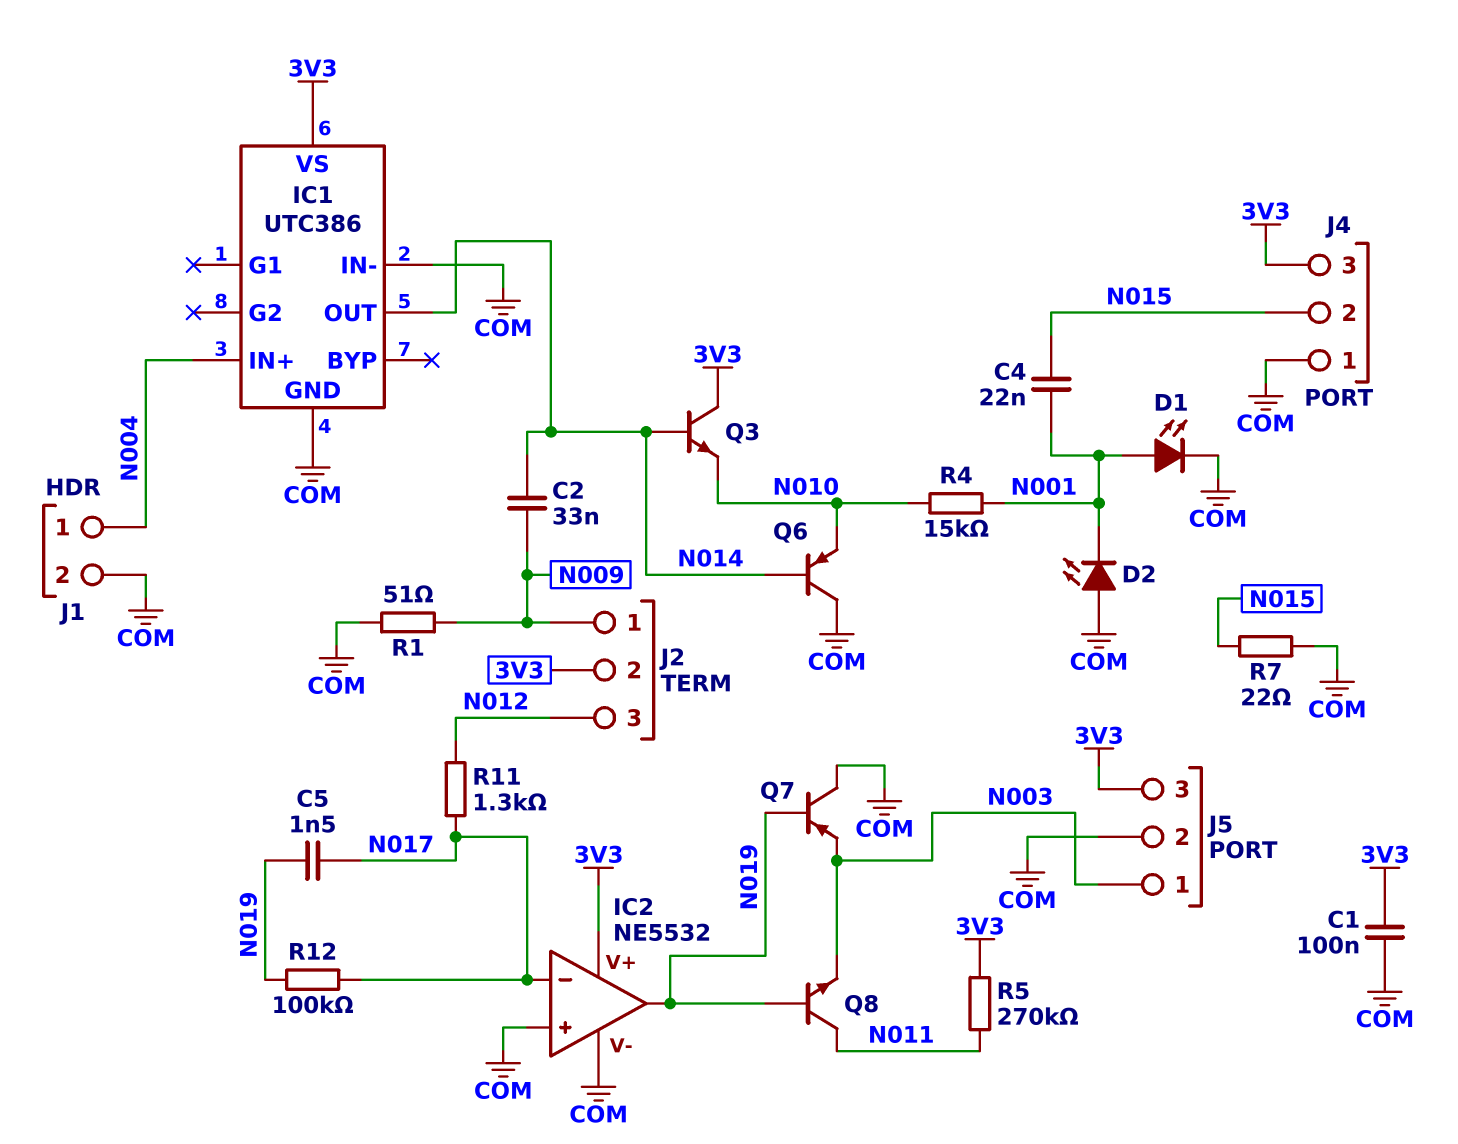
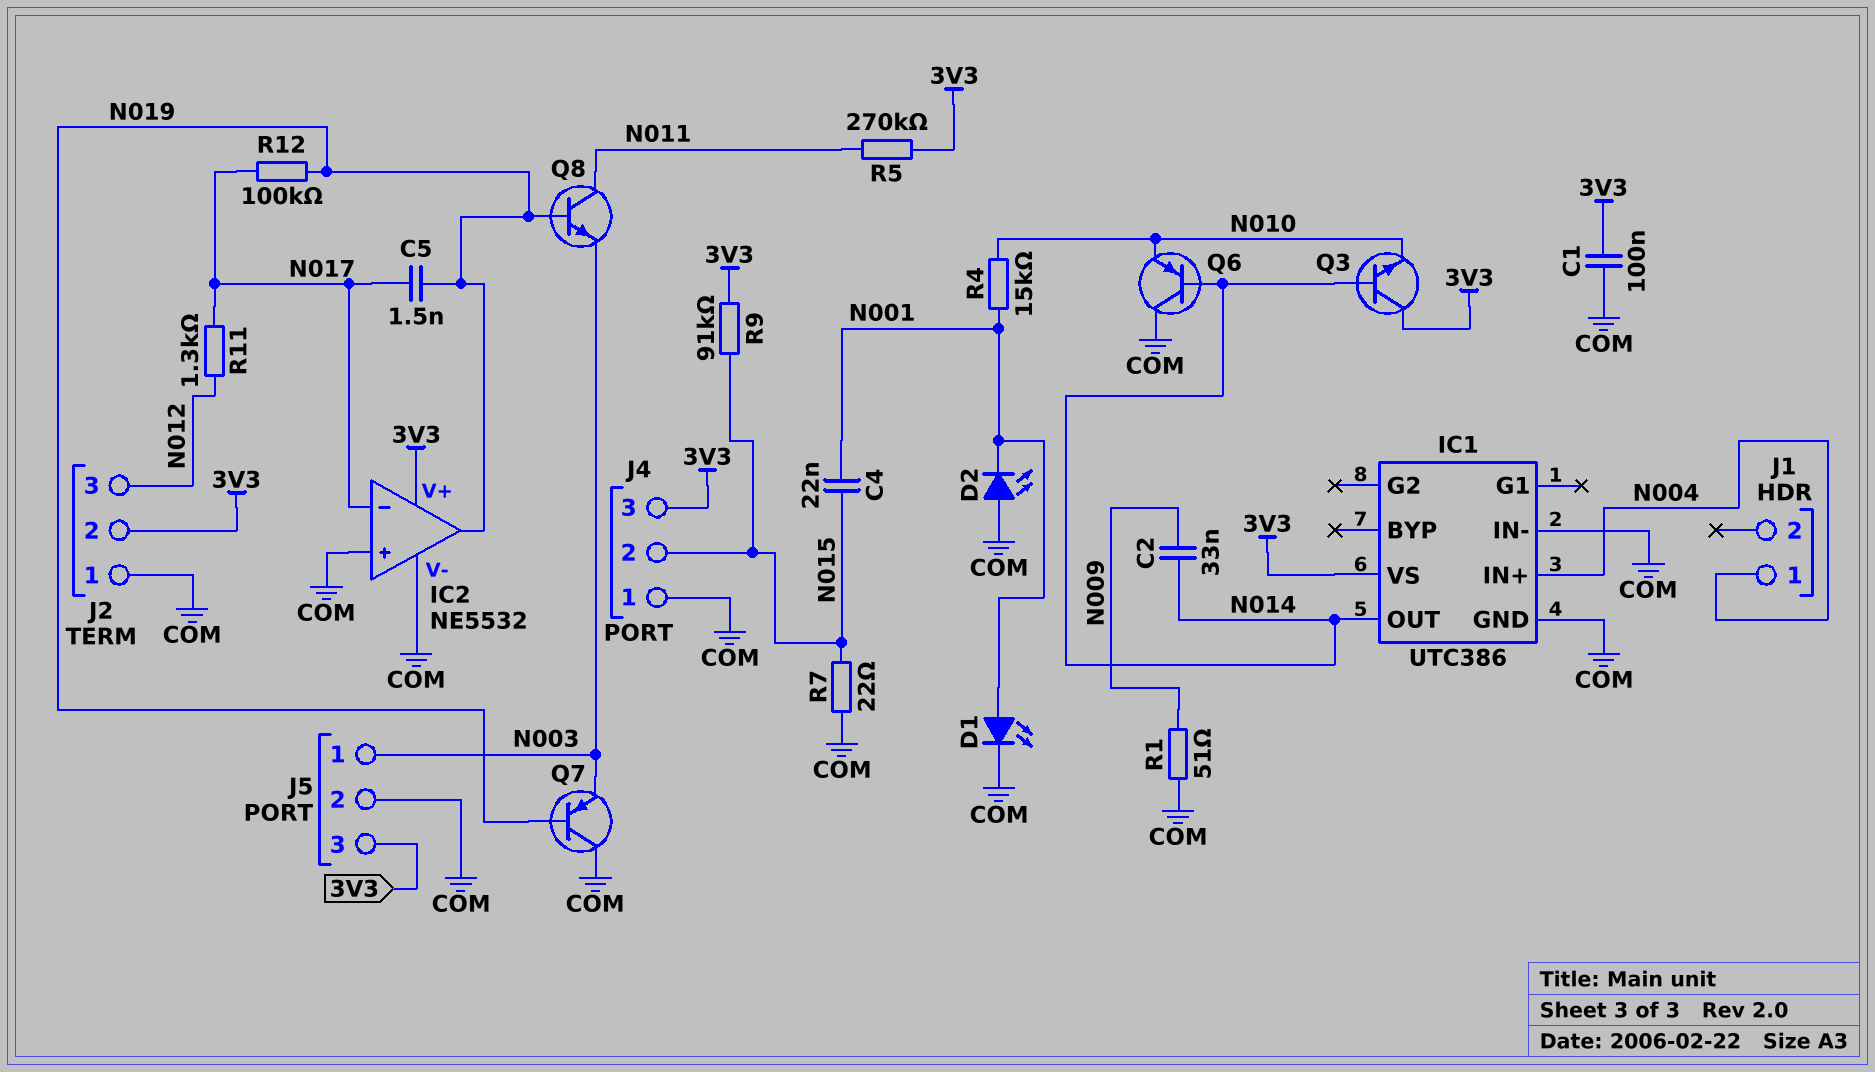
J1 pin 2: COM -> none
J2 pin 1: N009 -> COM
R9: none -> 91k (3V3, N015)

